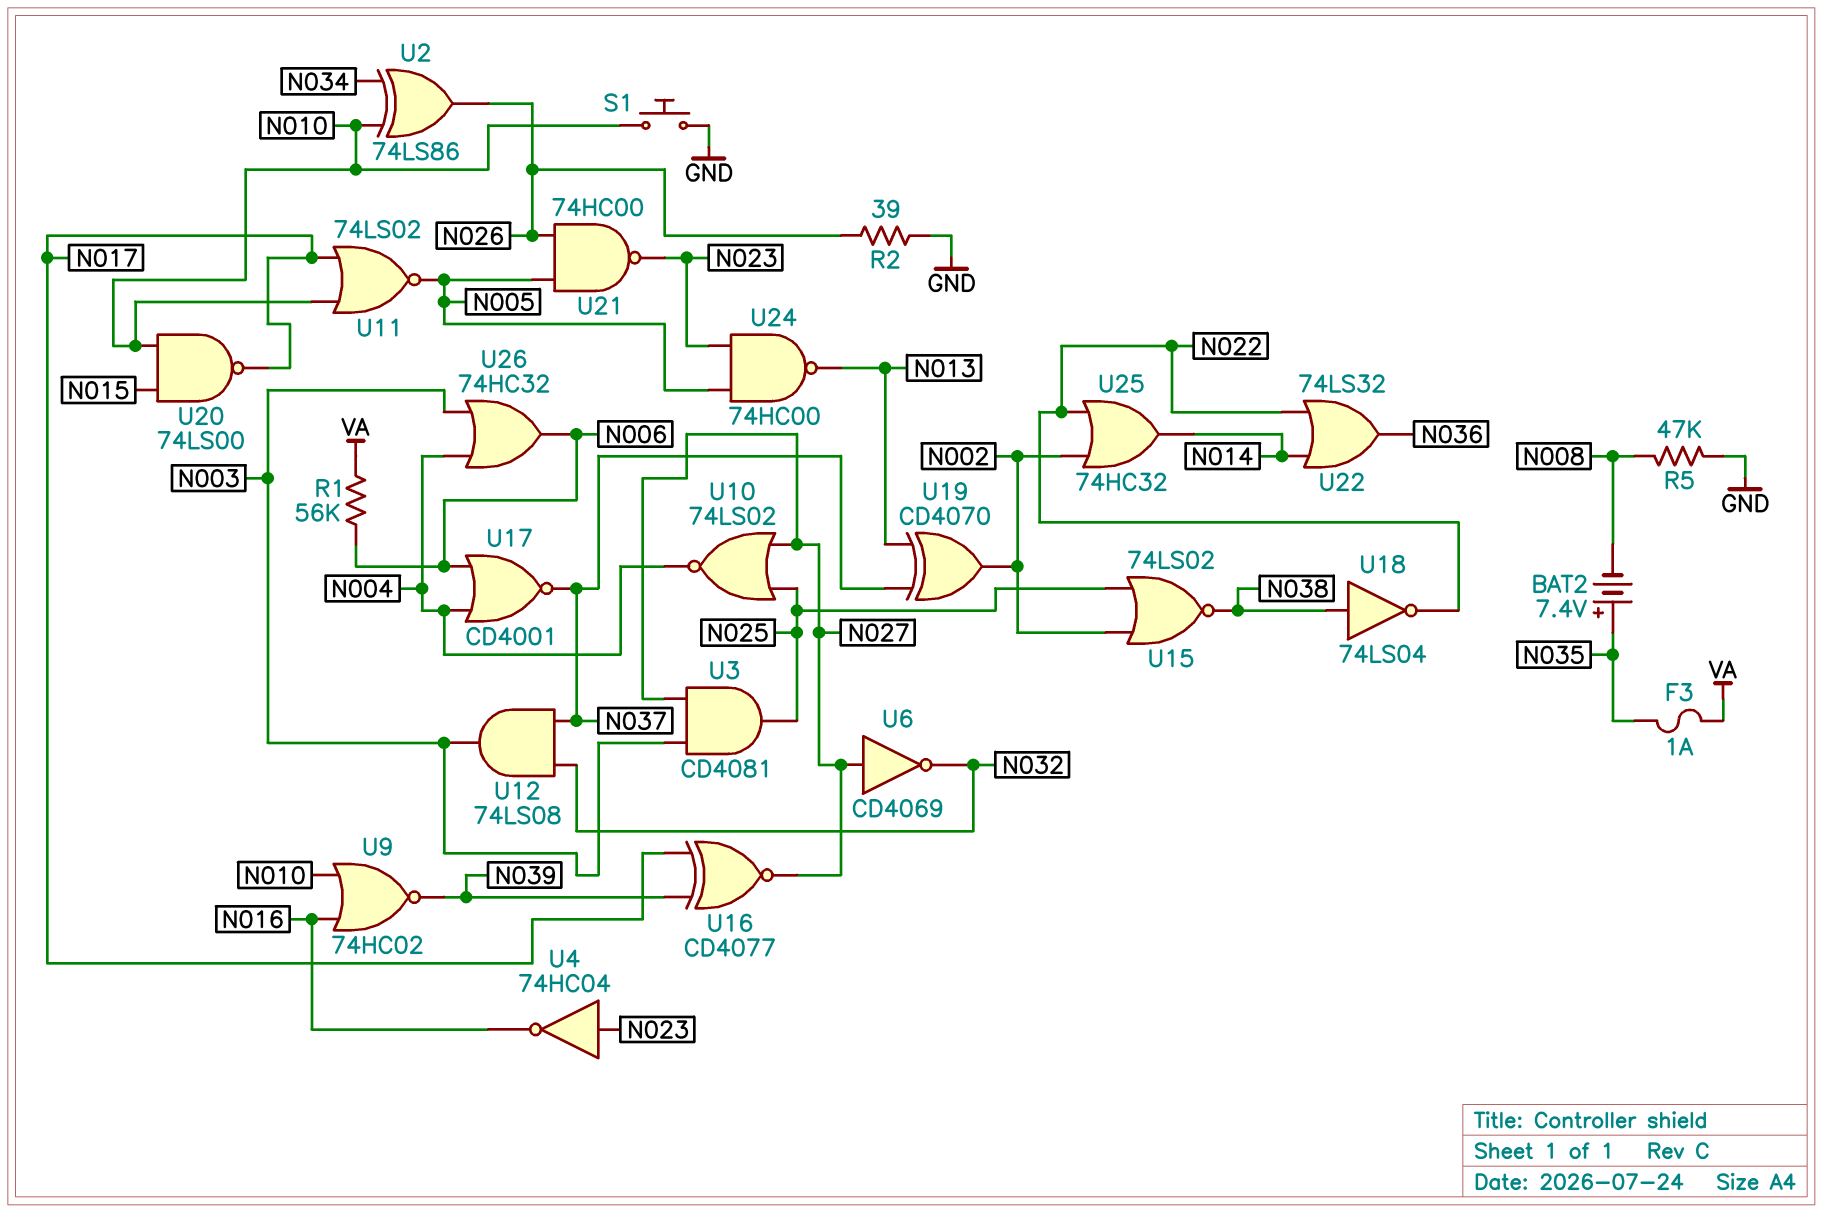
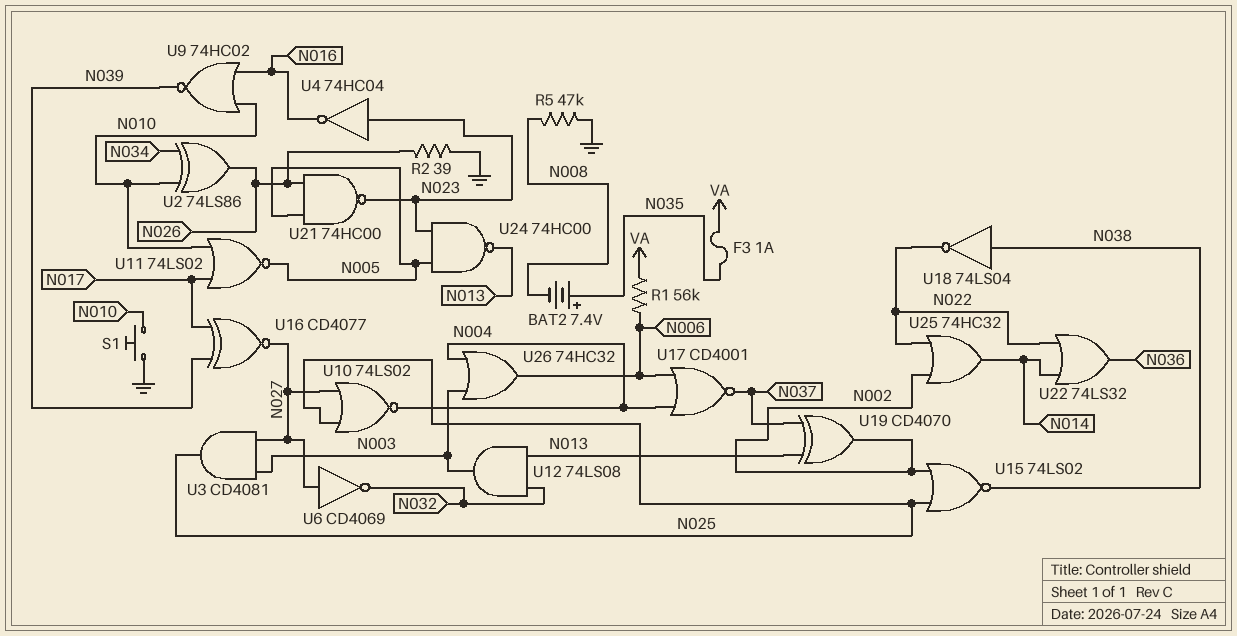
U12: AND 74LS08 (in N032, in N037, out N003) -> AND 74LS08 (in N013, in N032, out N003)
U20: NAND 74LS00 (in N010, in N015, out N017) -> none

